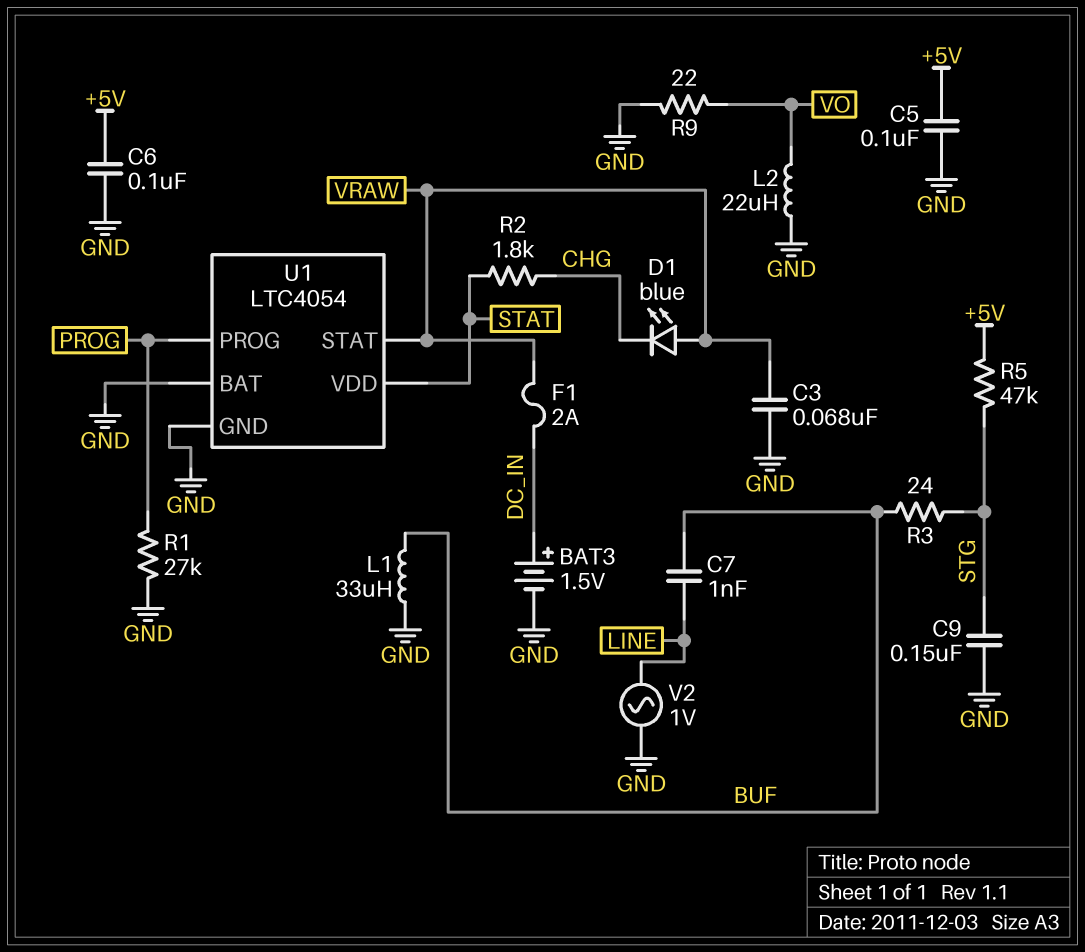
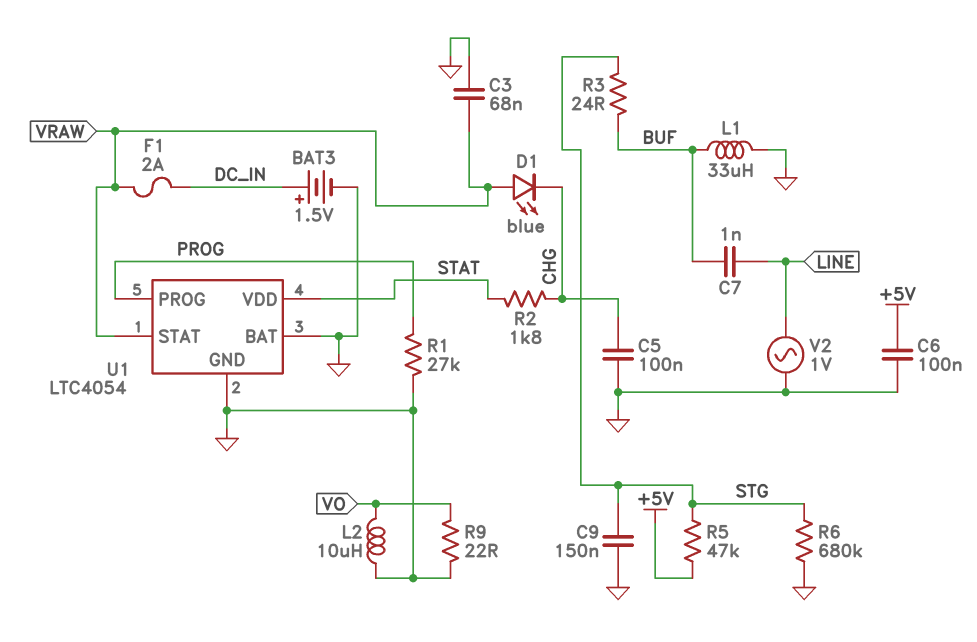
C5: 100nF (+5V, GND) -> 100nF (CHG, GND)
L2: 22uH (GND, VO) -> 10uH (GND, VO)
R6: none -> 680k (GND, STG)

